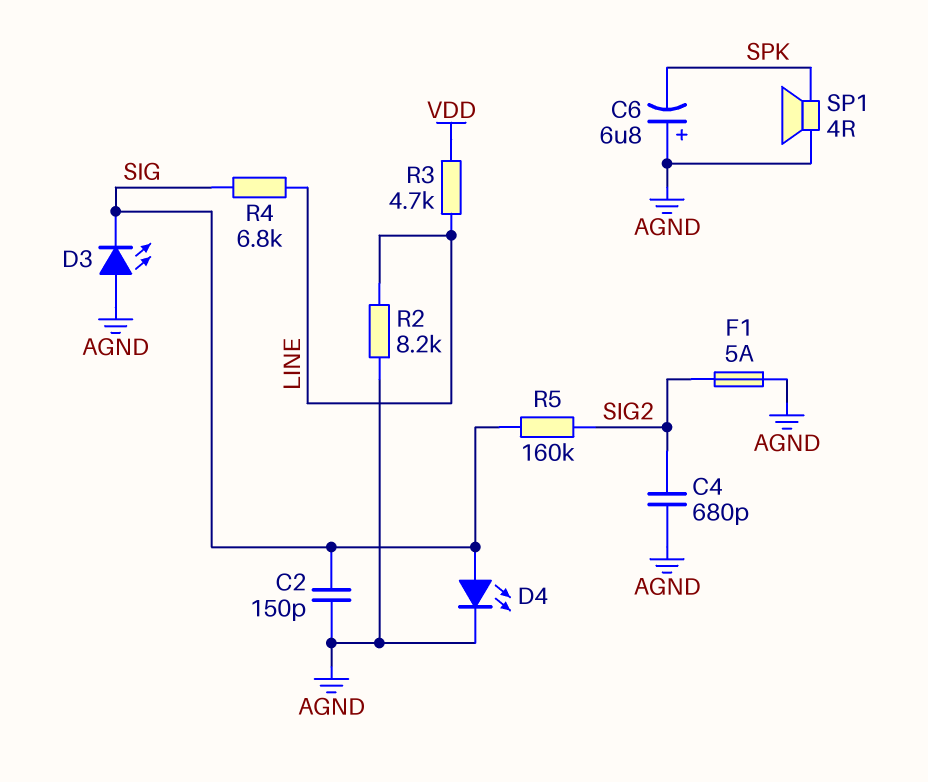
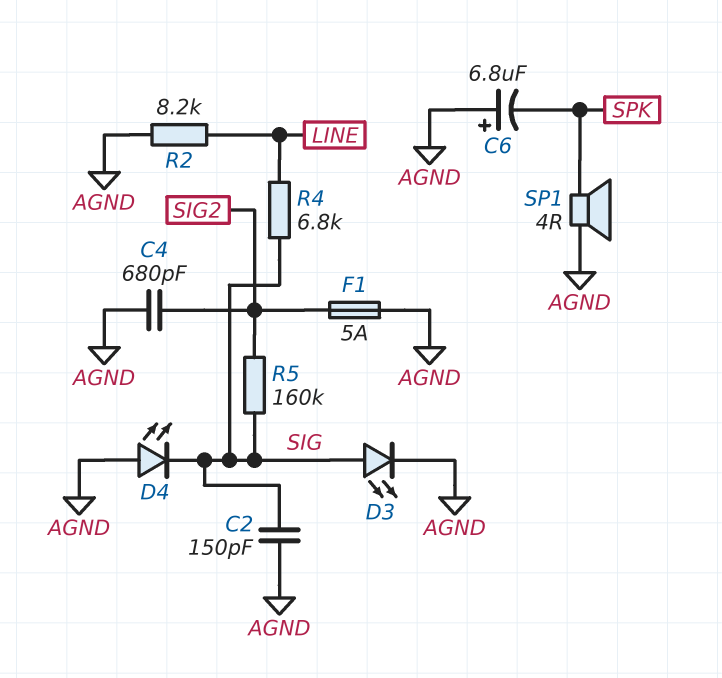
D3: LED (A AGND, K SIG) -> LED (A SIG, K AGND)
D4: LED (A SIG, K AGND) -> LED (A AGND, K SIG)
R3: 4.7k (LINE, VDD) -> none

